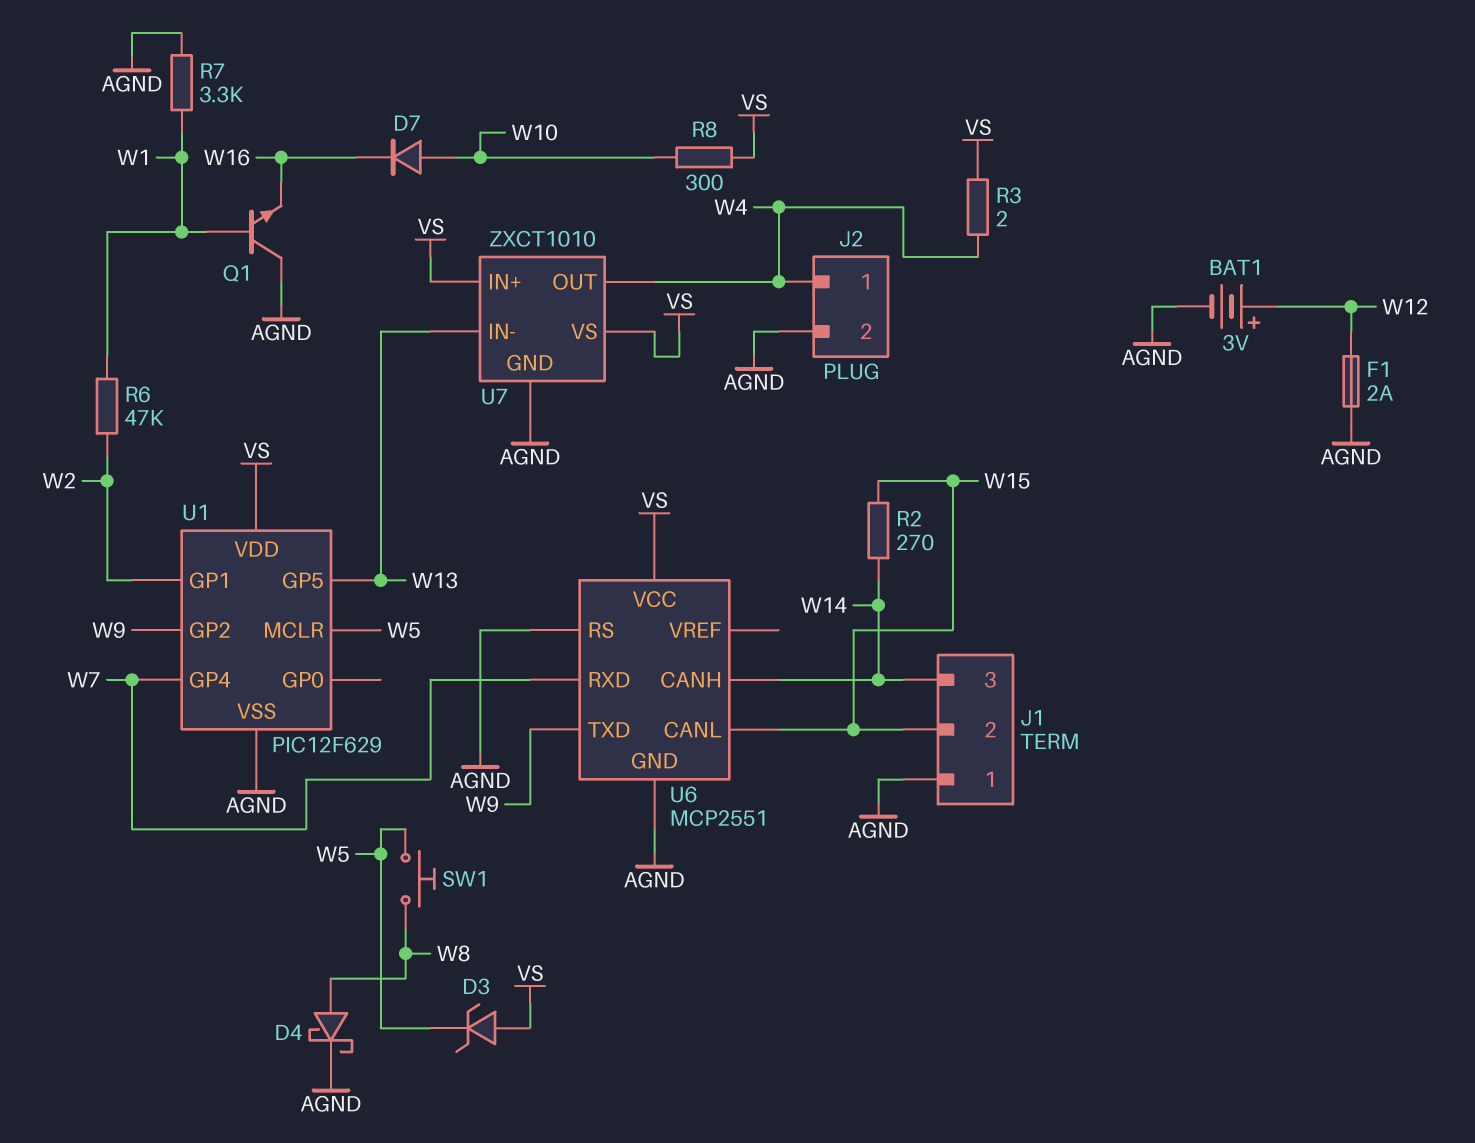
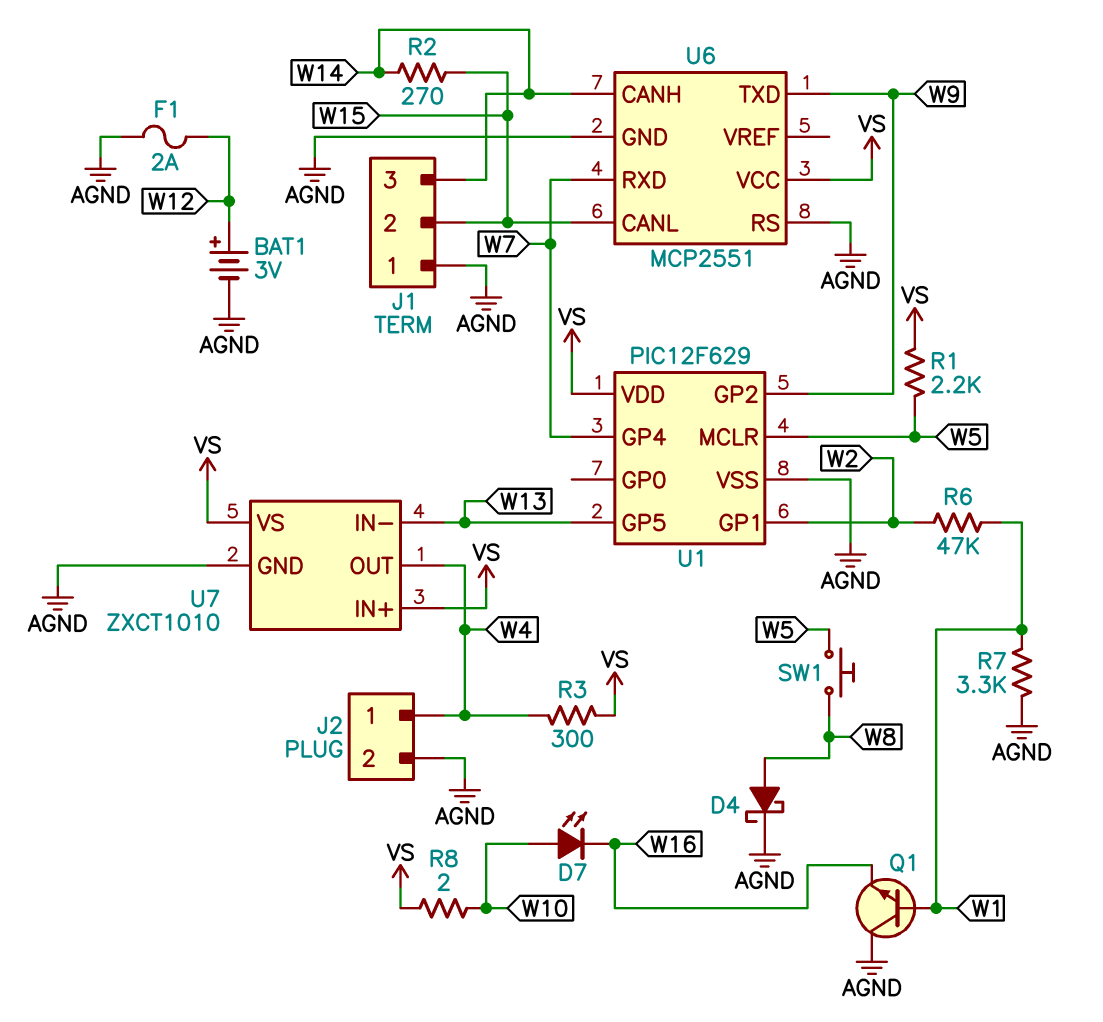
D3: zener (A VS, K W5) -> none
D7: diode (A W10, K W16) -> LED (A W10, K W16)
R1: none -> 2.2k (VS, W5)
R3: 2 (VS, W4) -> 300 (VS, W4)
R8: 300 (VS, W10) -> 2 (VS, W10)

